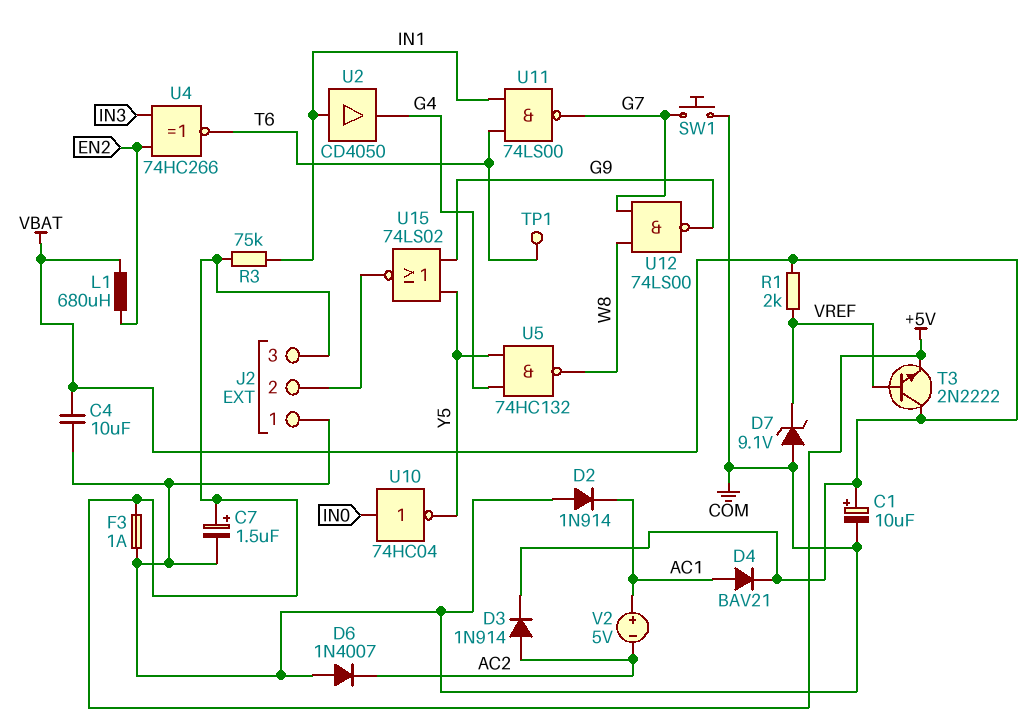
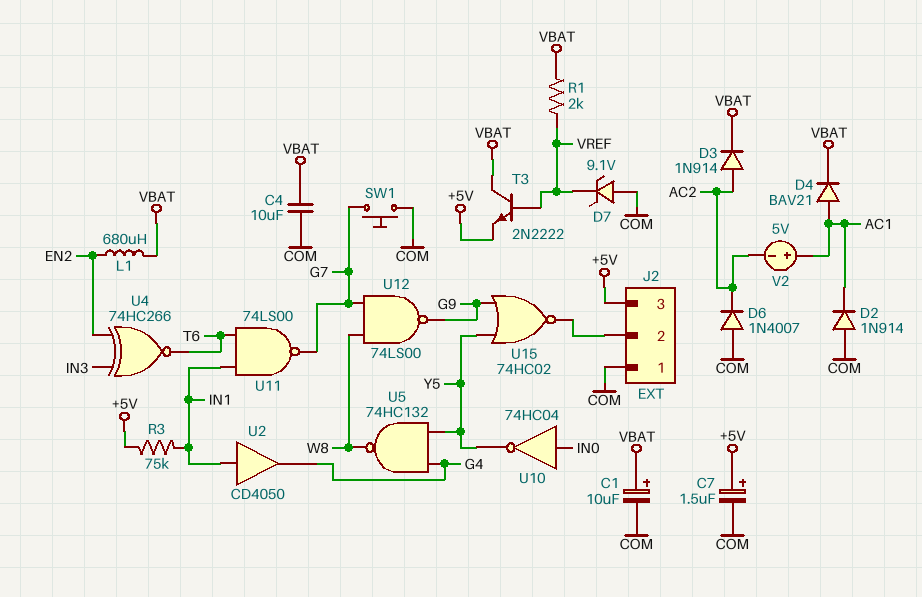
F3: 1A (+5V, COM) -> none
TP1: test point (T6) -> none
U15: NOR 74LS02 (in G9, in Y5, out J2/2) -> NOR 74HC02 (in G9, in Y5, out J2/2)

